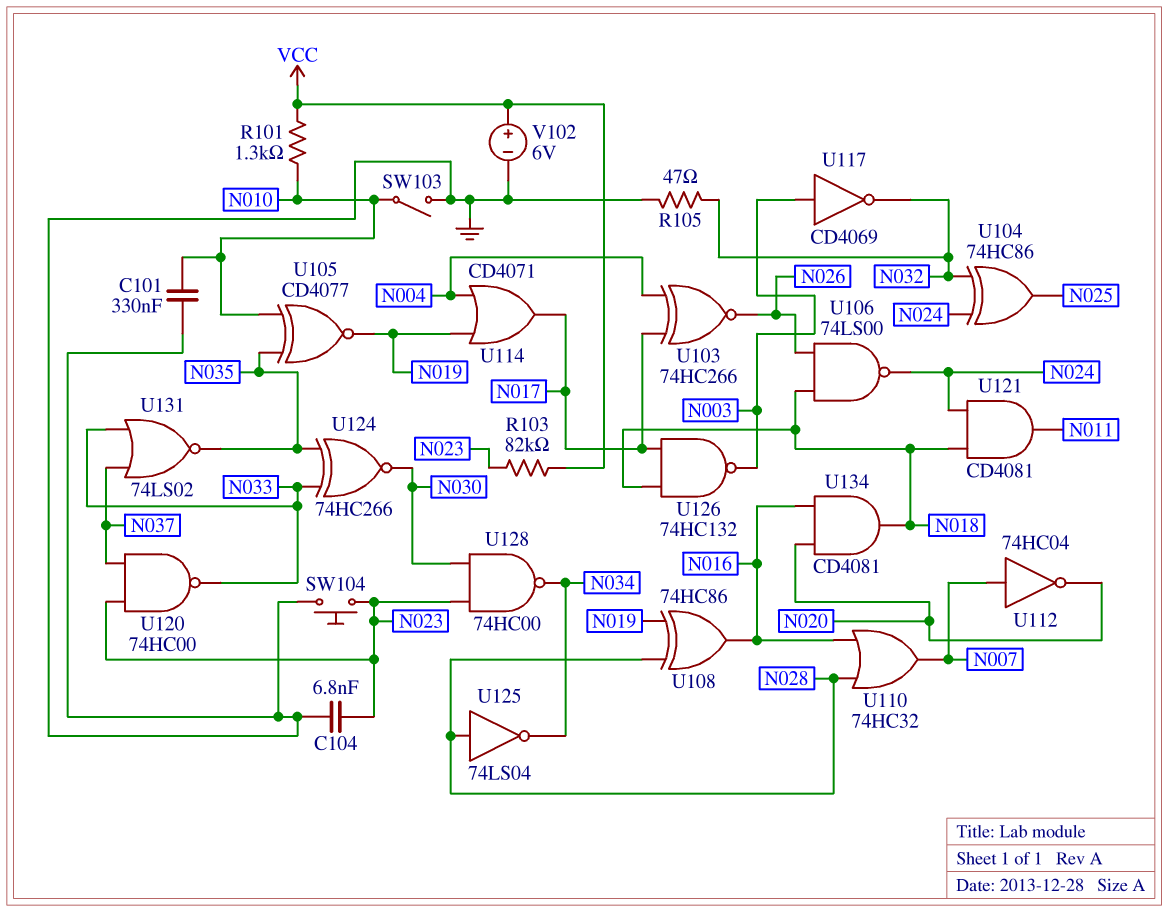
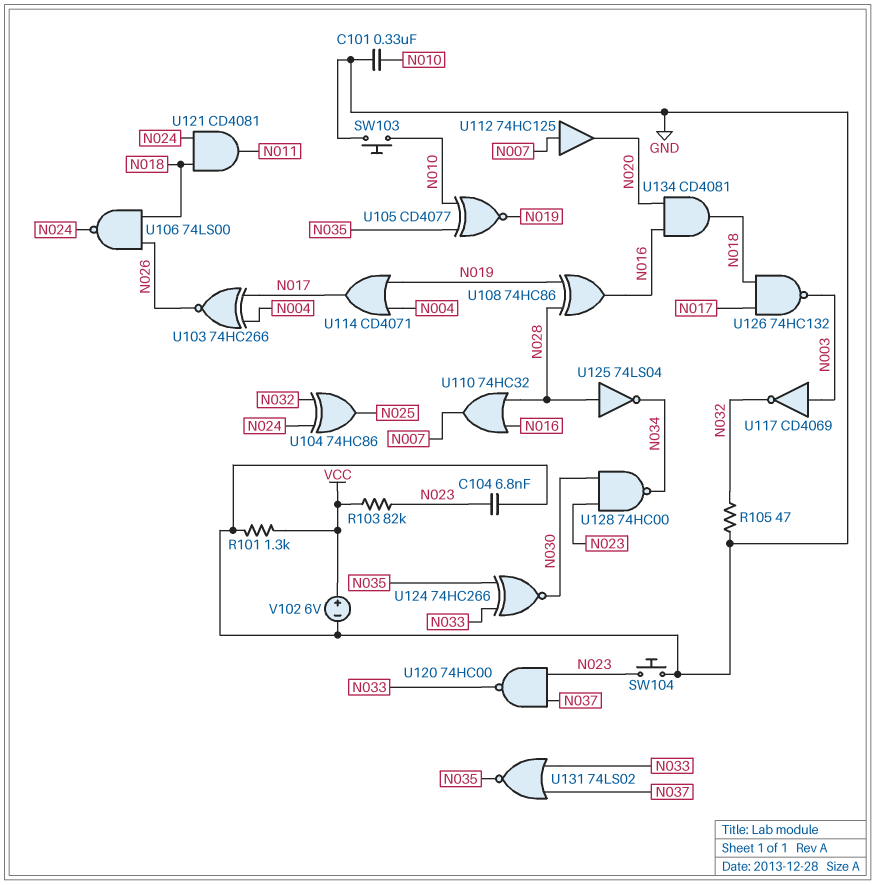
R101: 1.3k (N010, VCC) -> 1.3k (GND, VCC)
SW103: switch (GND, N010) -> button (GND, N010)
U112: NOT 74HC04 (in N007, out N020) -> buffer 74HC125 (in N007, out N020)

